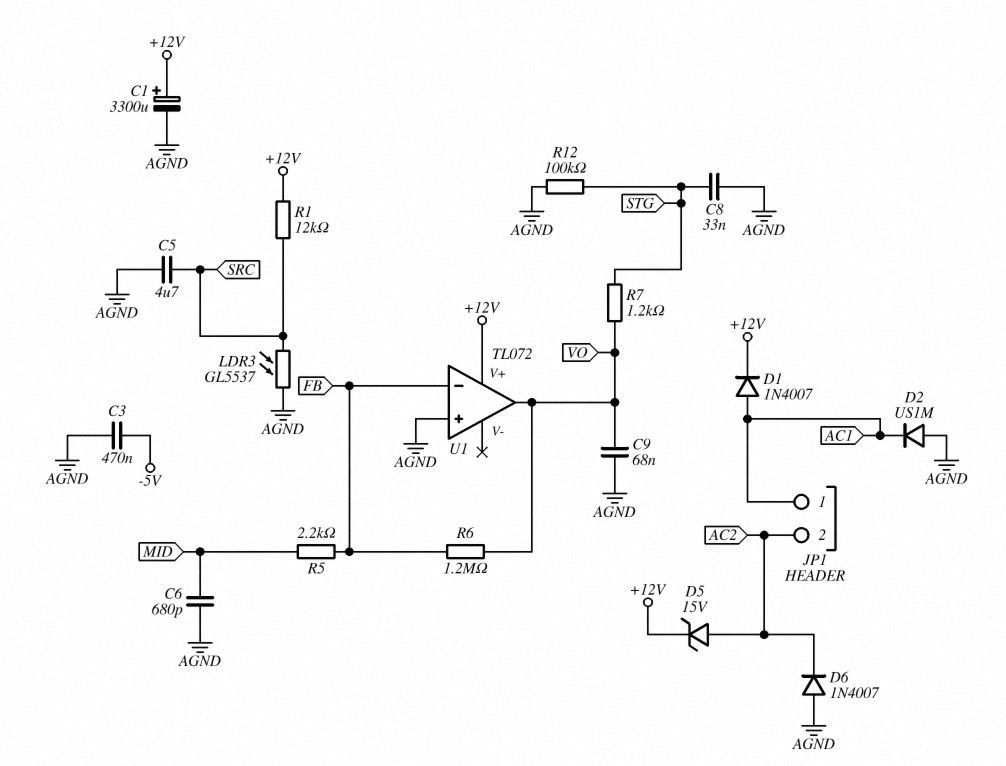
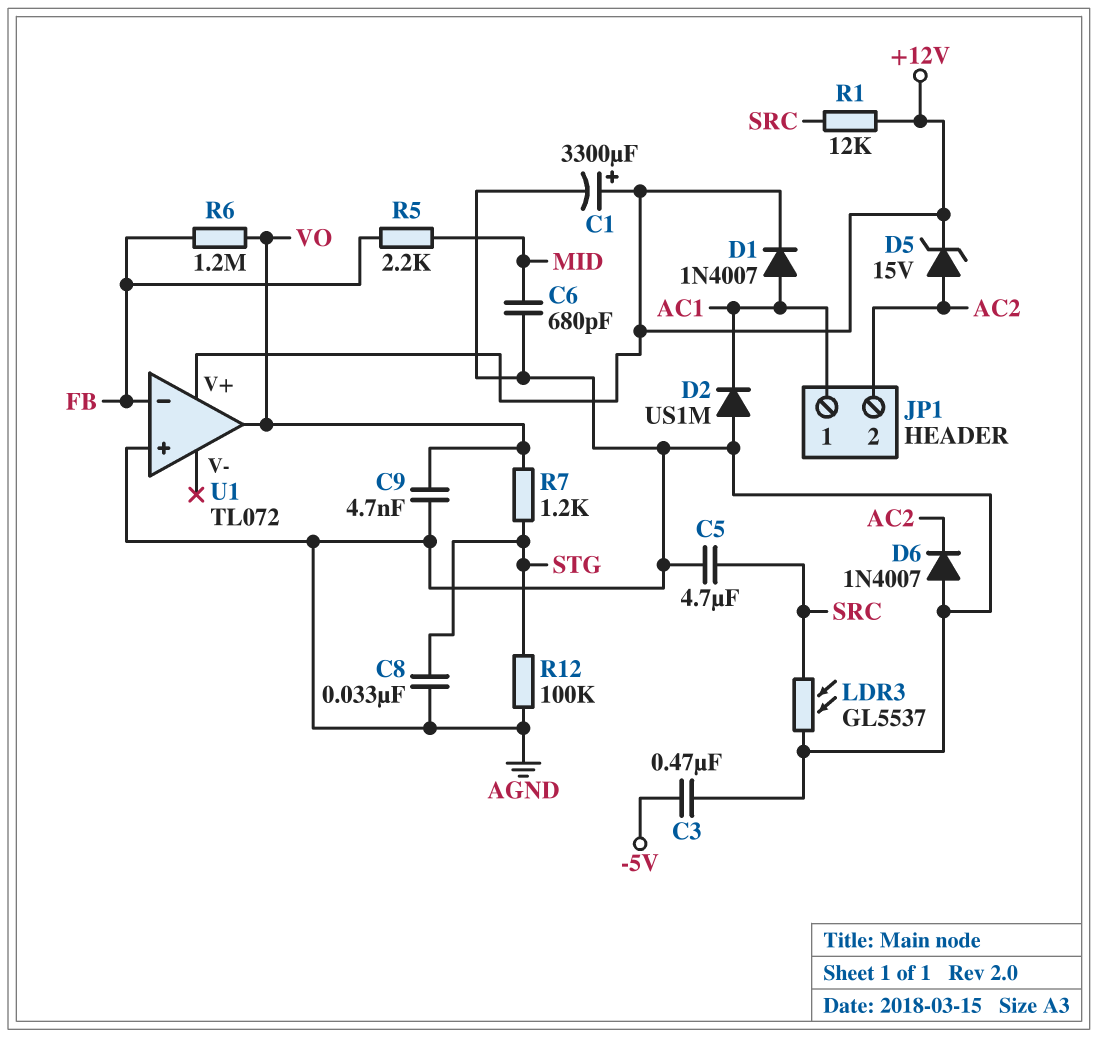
C9: 68nF (AGND, VO) -> 4.7nF (AGND, VO)

